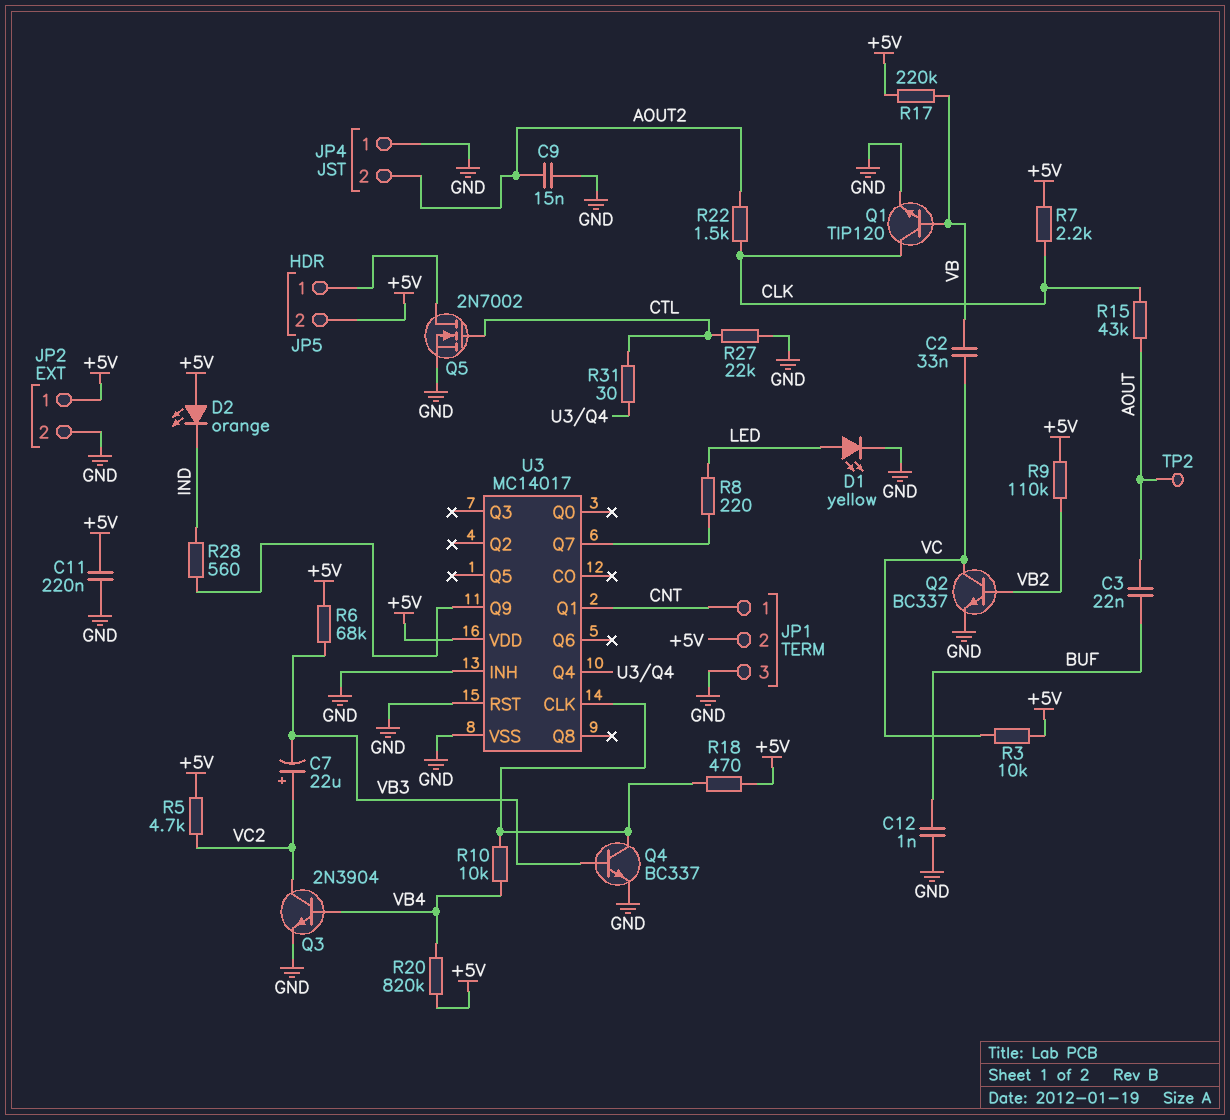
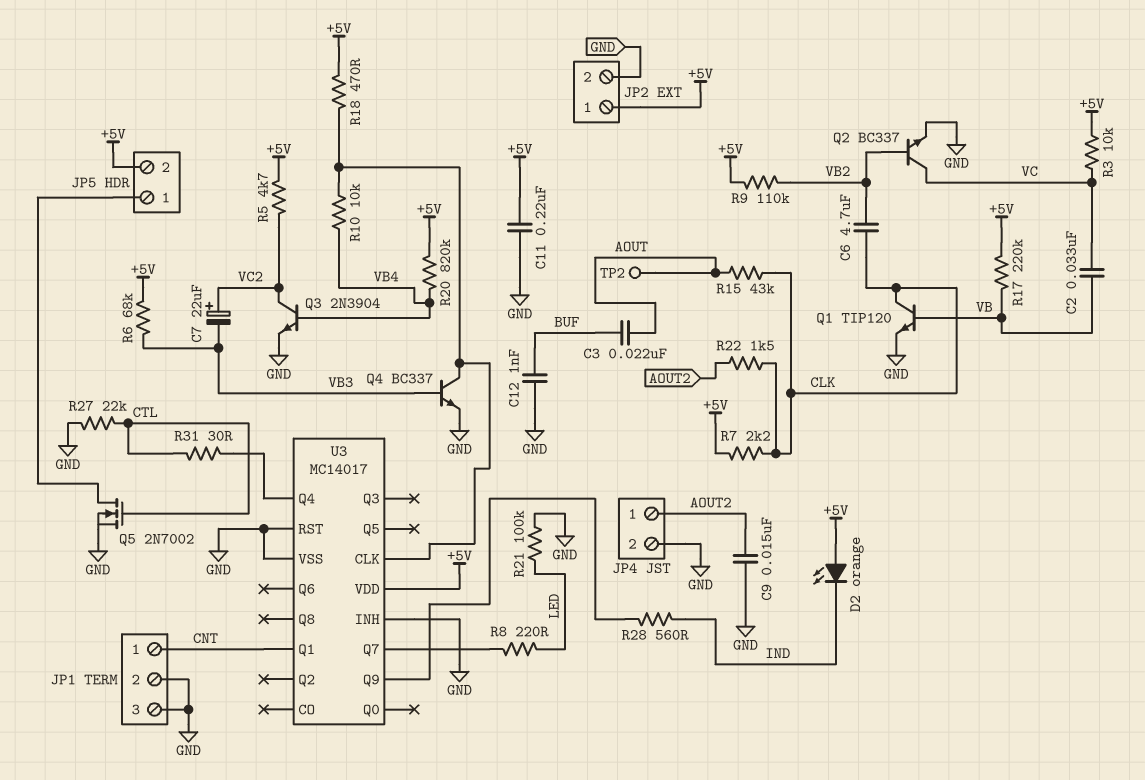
C6: none -> 4.7uF (CLK, VB2)
D1: LED yellow (A LED, K GND) -> none
JP1 pin 2: +5V -> GND
JP4 pin 1: GND -> AOUT2
JP4 pin 2: AOUT2 -> GND
R21: none -> 100k (GND, LED)

